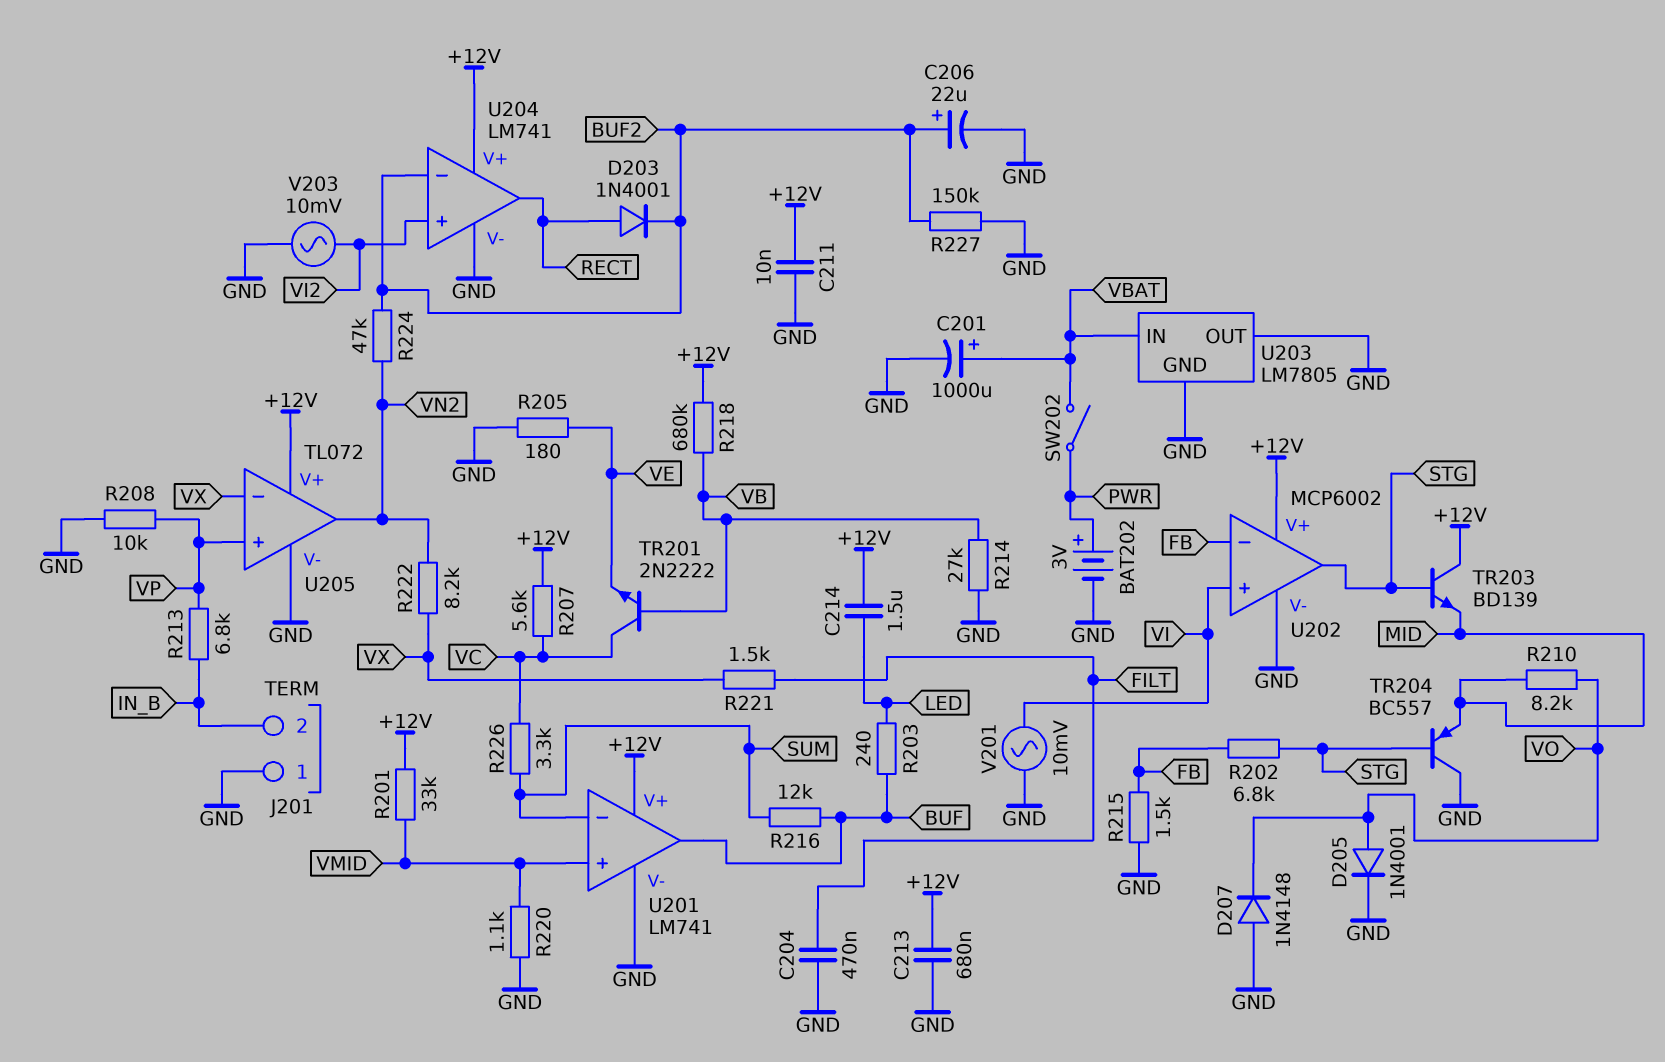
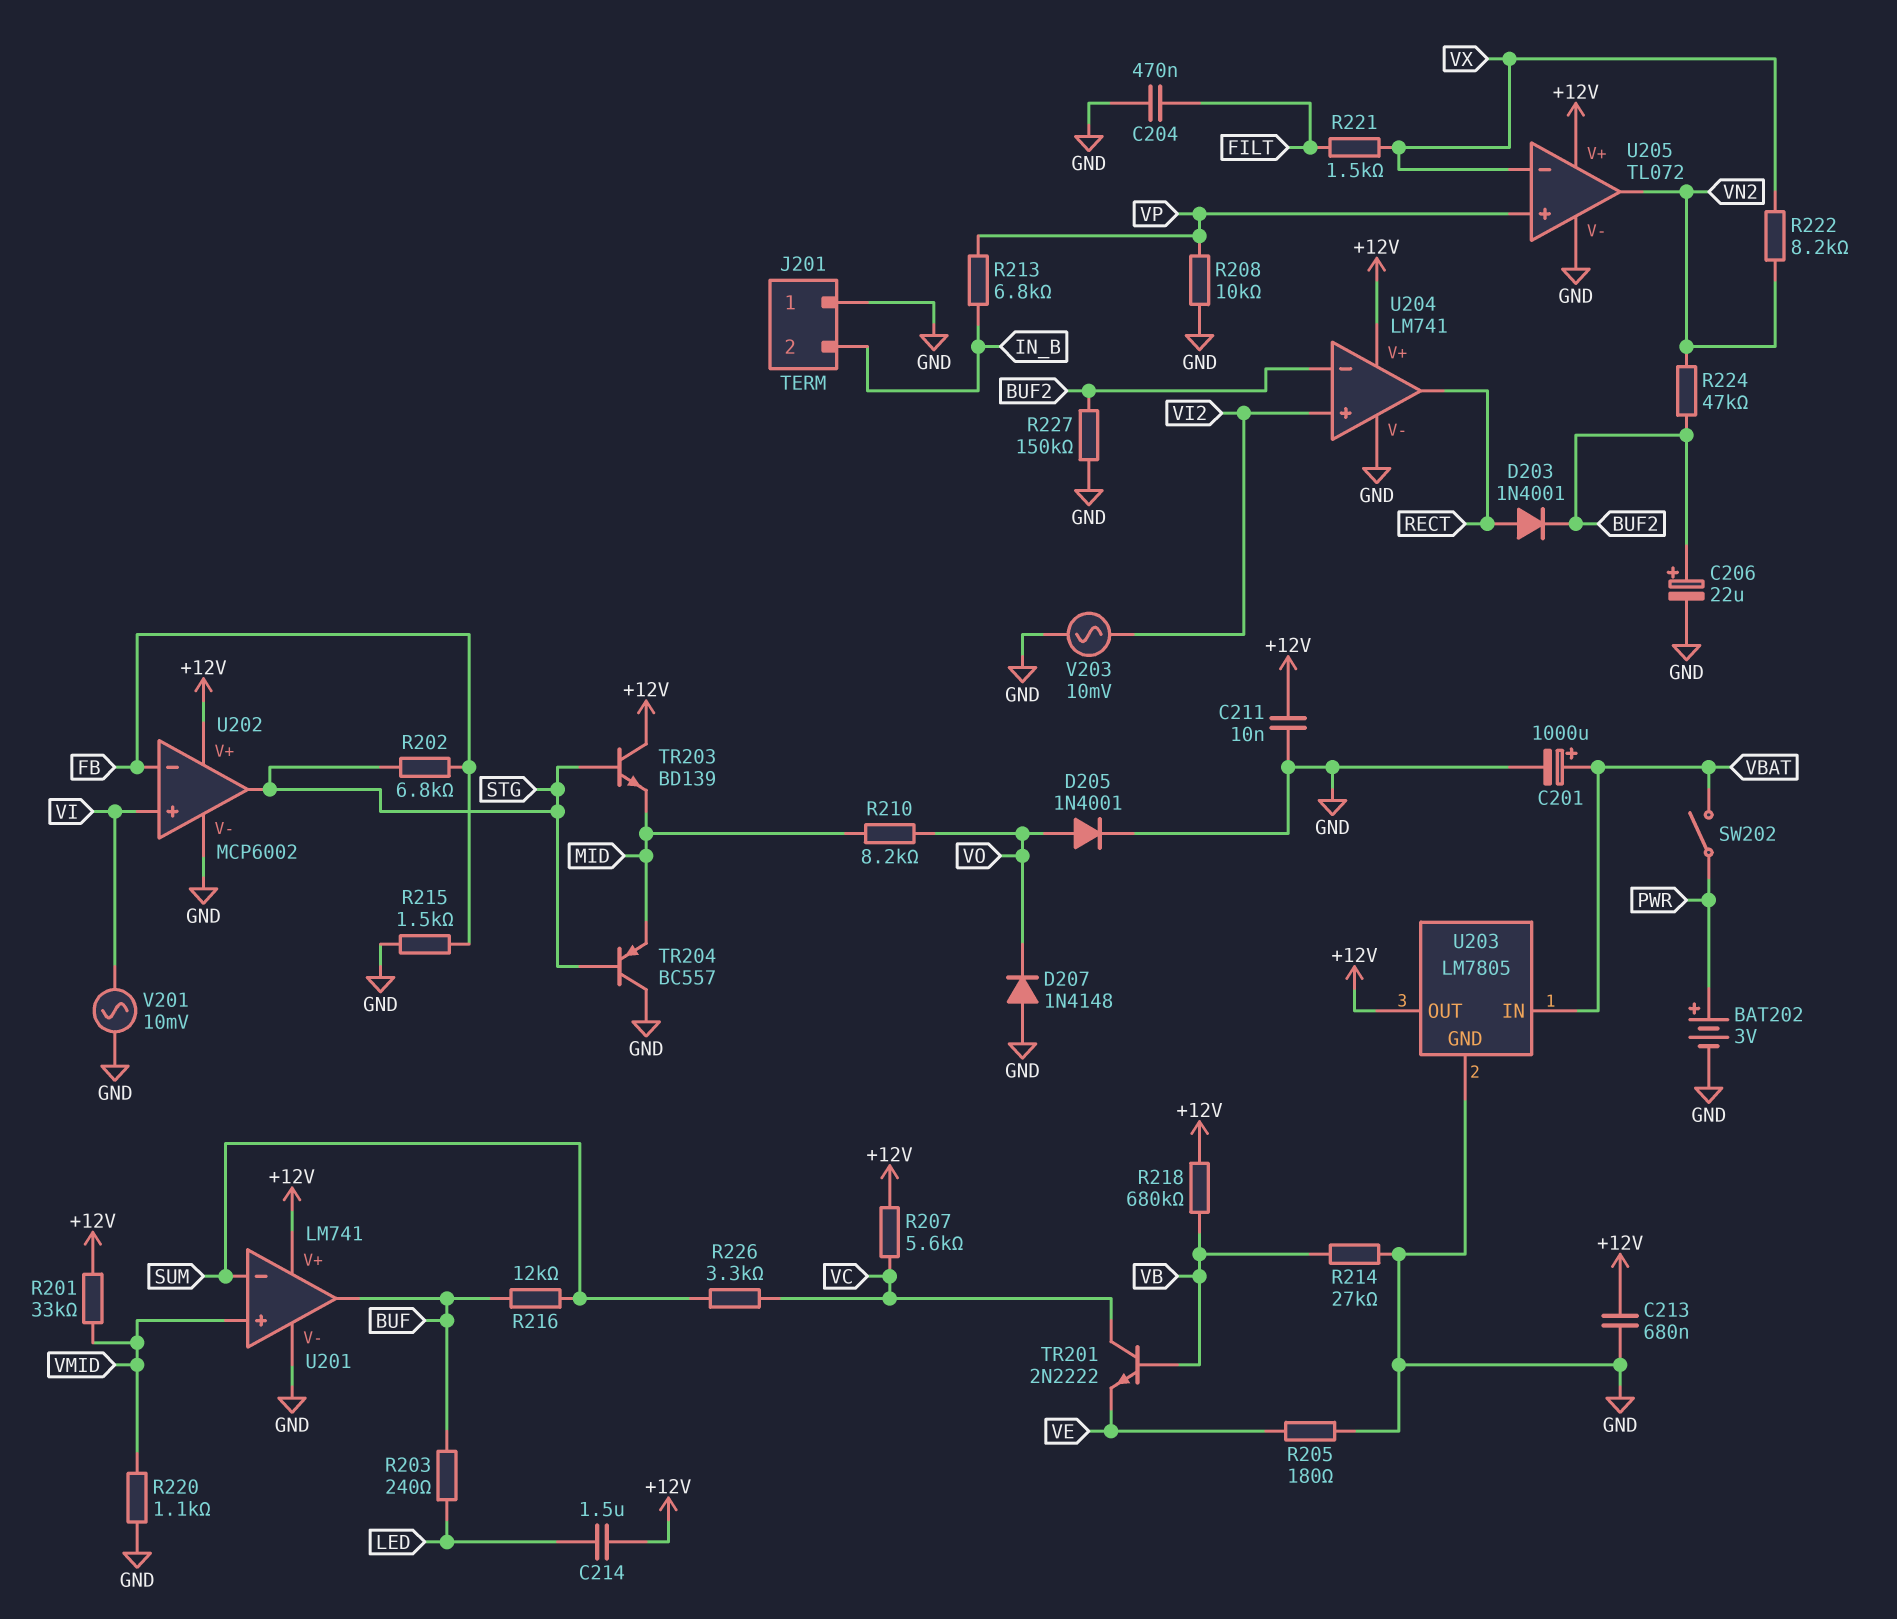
U203 pin OUT: GND -> +12V

